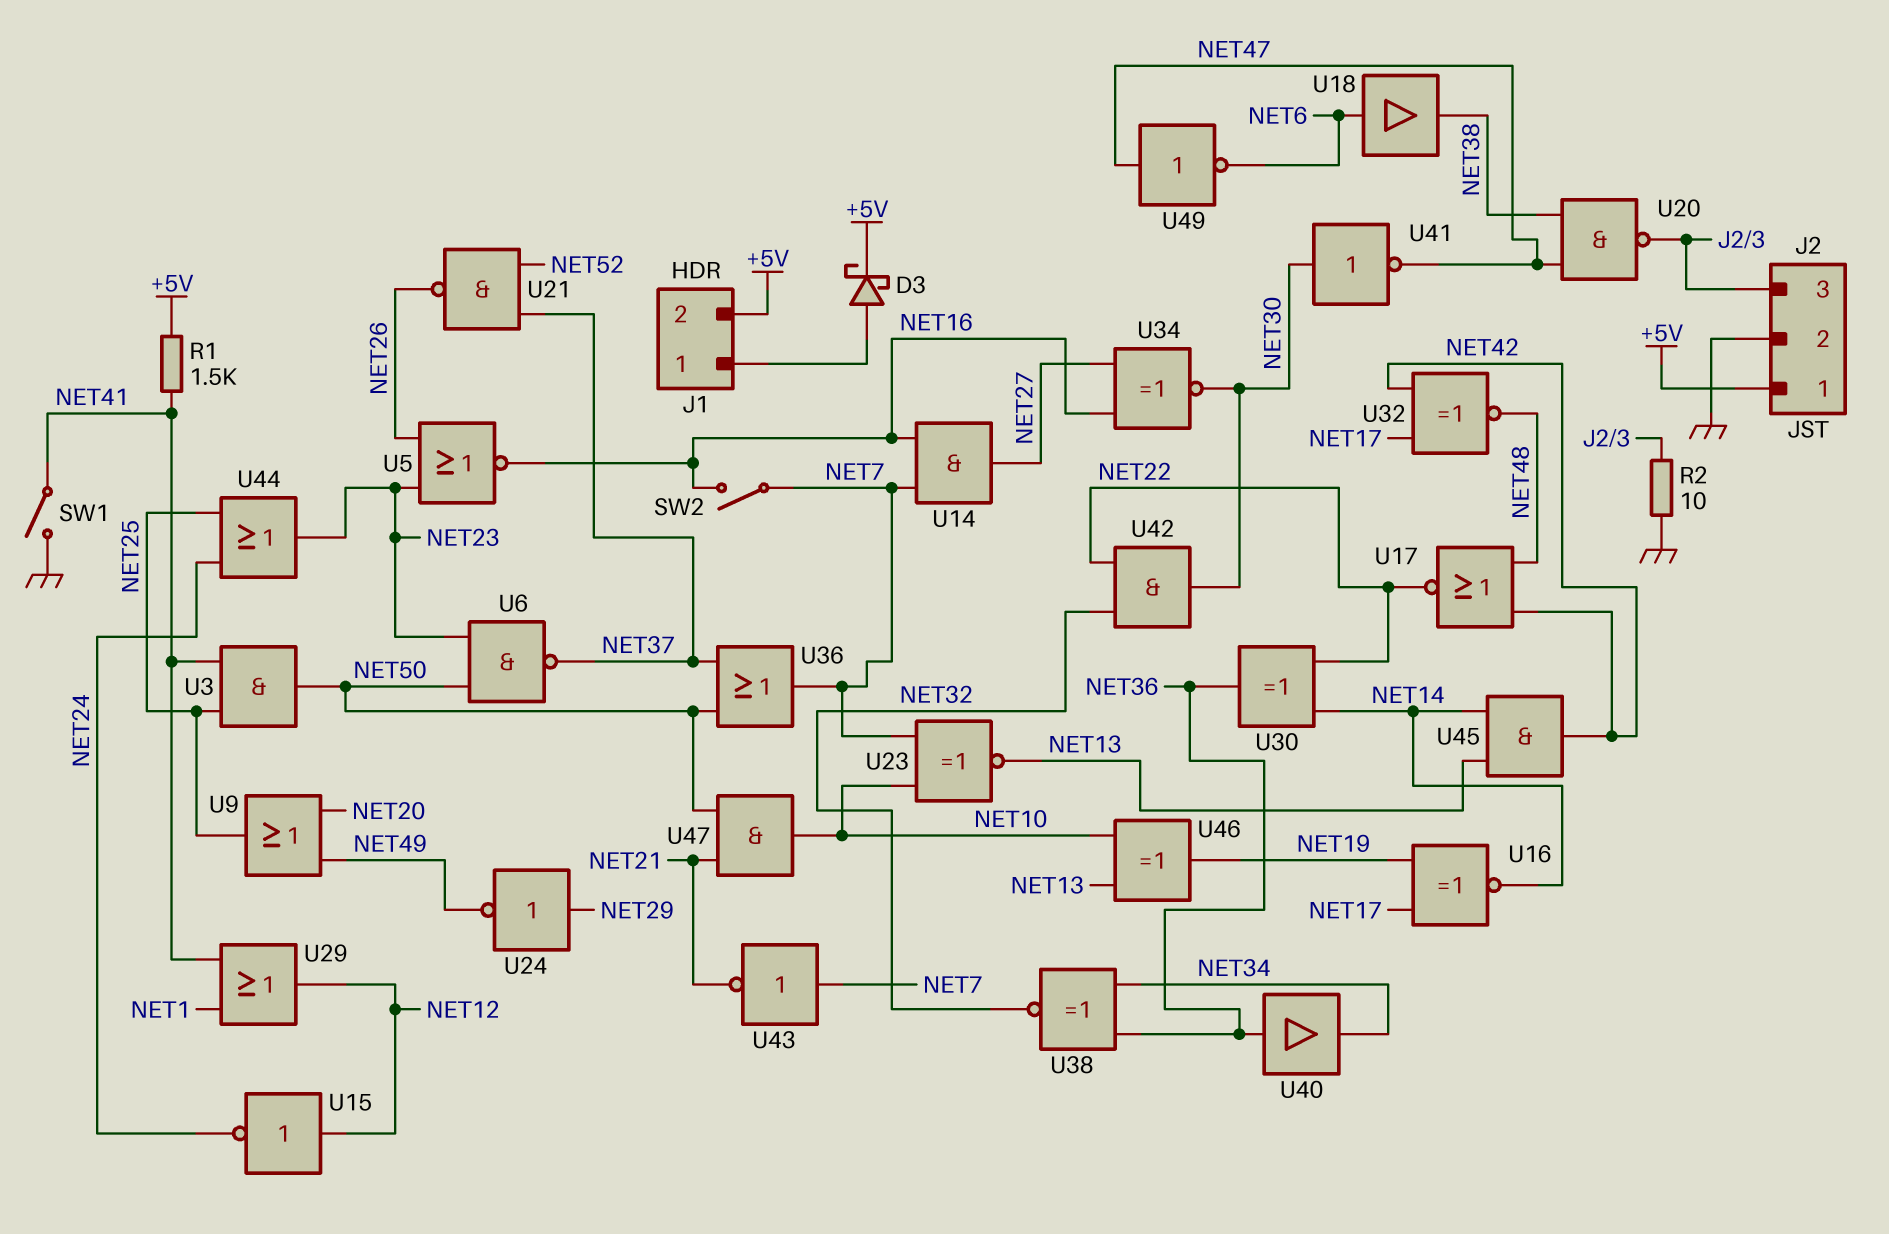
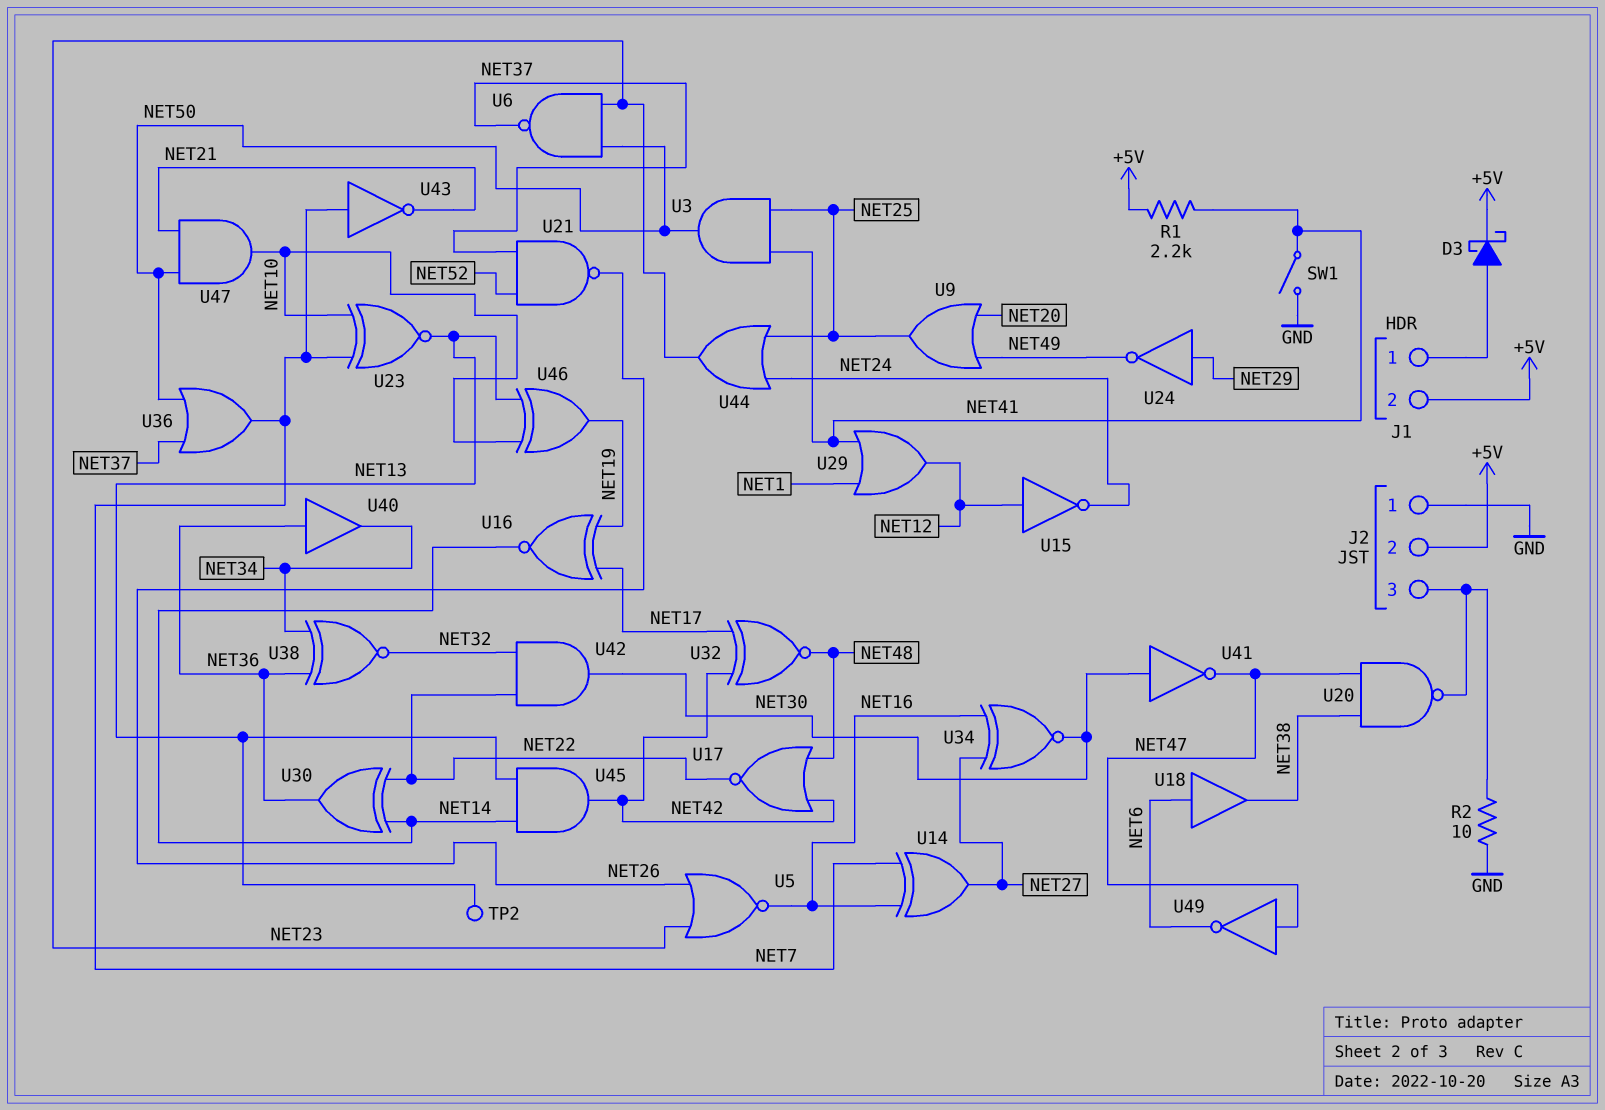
J2 pin 1: +5V -> GND
J2 pin 2: GND -> +5V
R1: 1.5k (+5V, NET41) -> 2.2k (+5V, NET41)
SW2: switch (NET7, NET16) -> none
TP2: none -> test point (NET13)
U14: AND (in NET7, in NET16, out NET27) -> XOR (in NET7, in NET16, out NET27)

